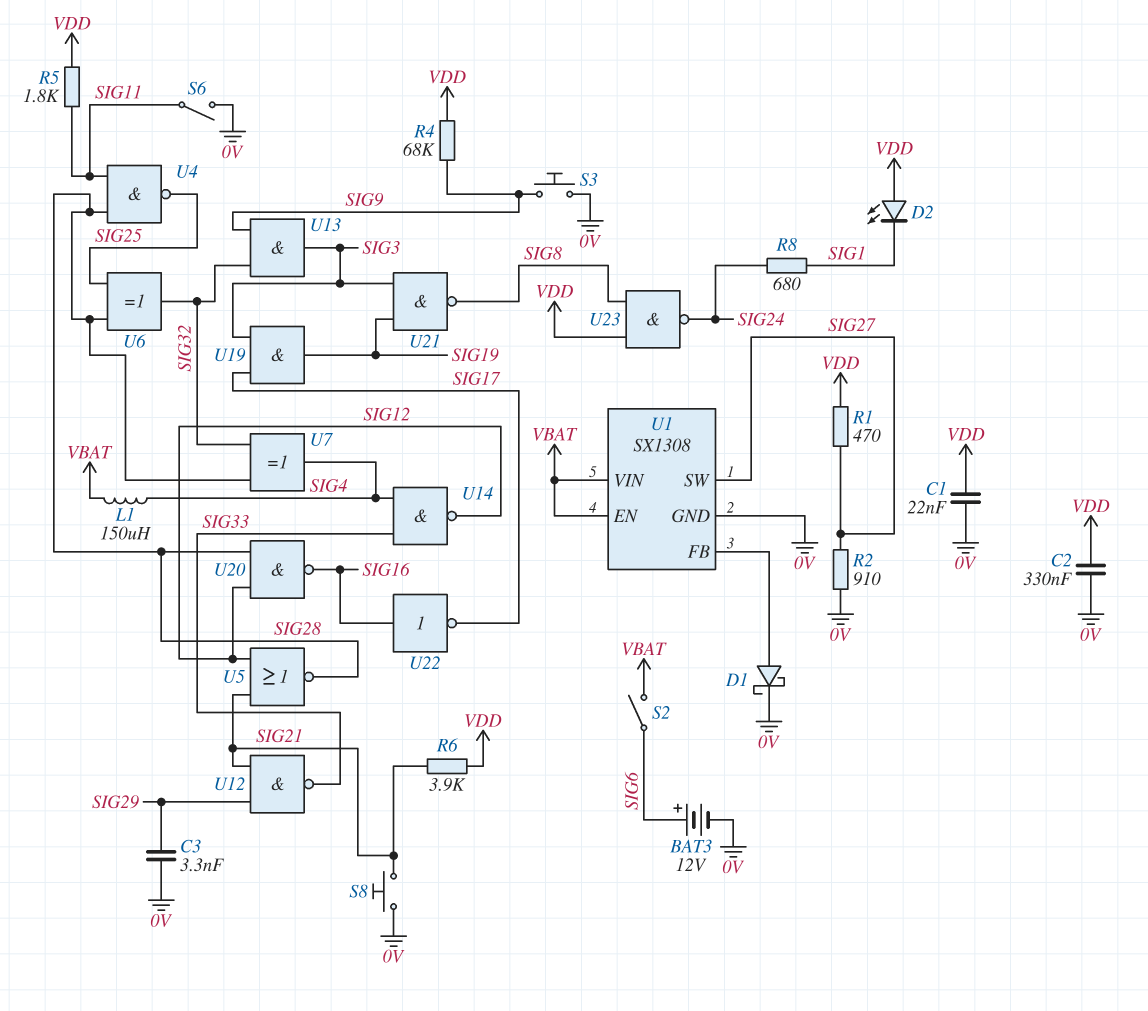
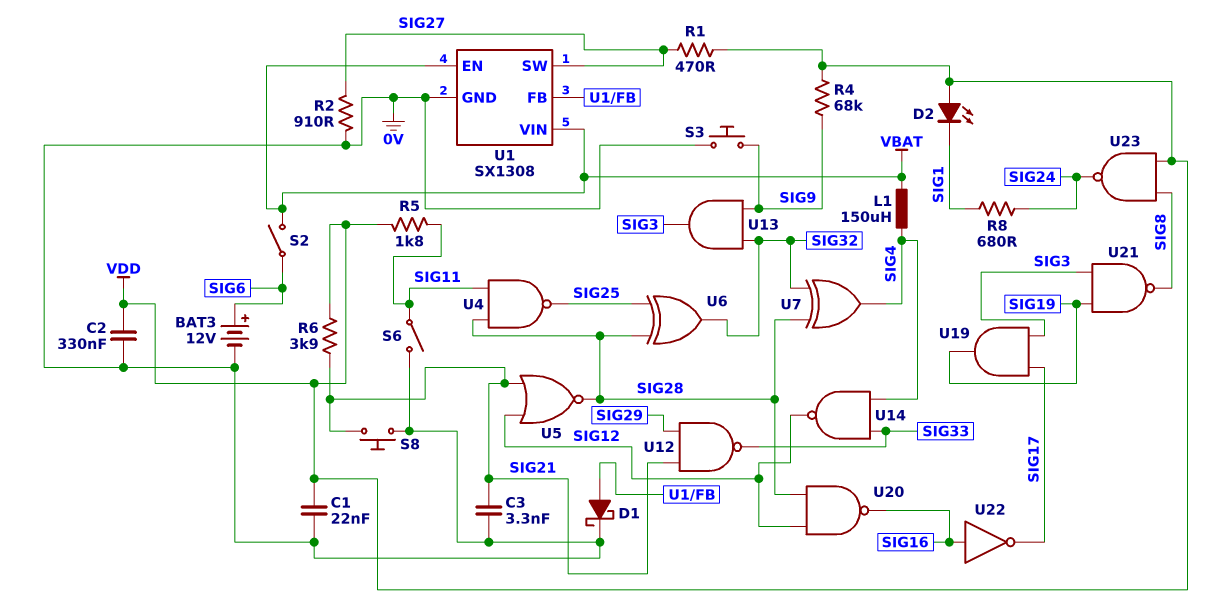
C3: 3.3nF (0V, SIG29) -> 3.3nF (0V, SIG21)

